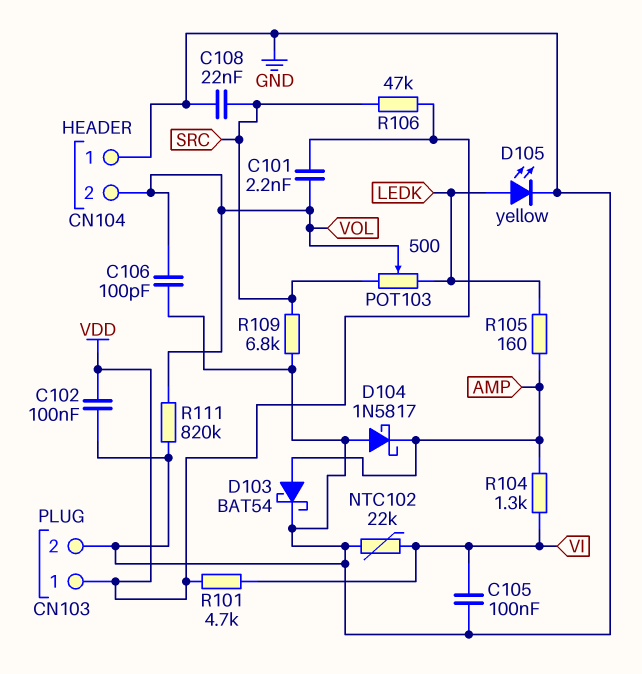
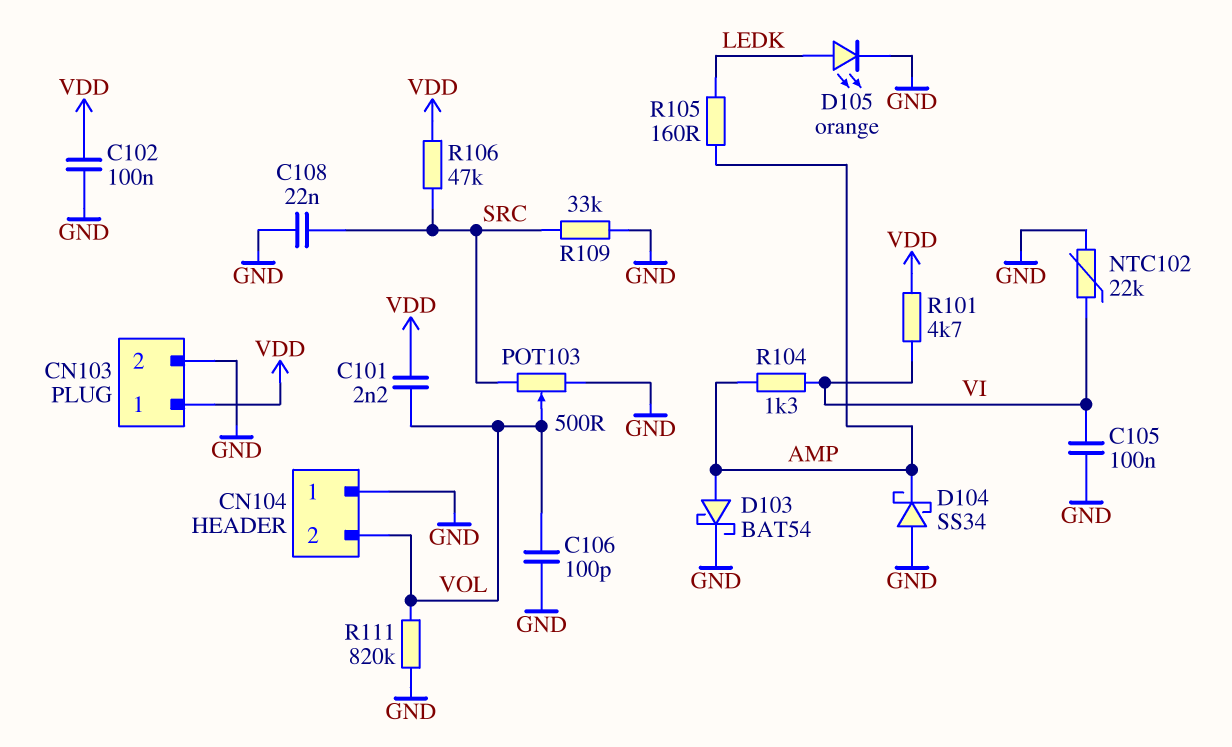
D104: schottky 1N5817 (A GND, K AMP) -> schottky SS34 (A GND, K AMP)
D105: LED yellow (A LEDK, K GND) -> LED orange (A LEDK, K GND)
POT103: 500 (LEDK, SRC, wiper VOL) -> 500 (GND, SRC, wiper VOL)
R109: 6.8k (GND, SRC) -> 33k (GND, SRC)

